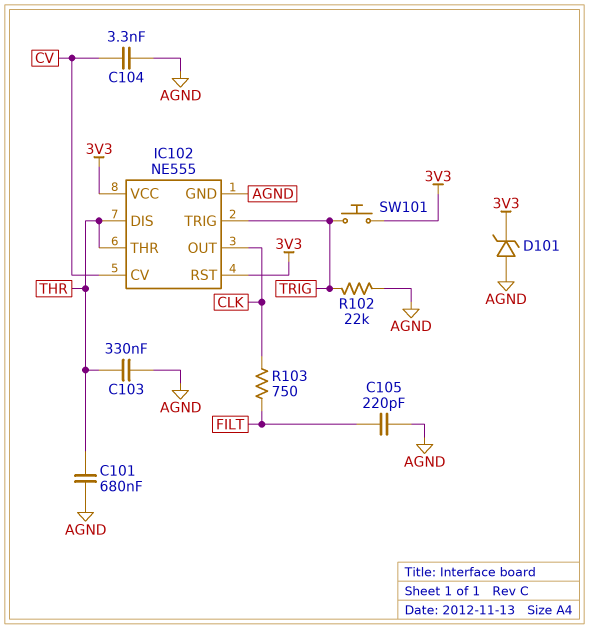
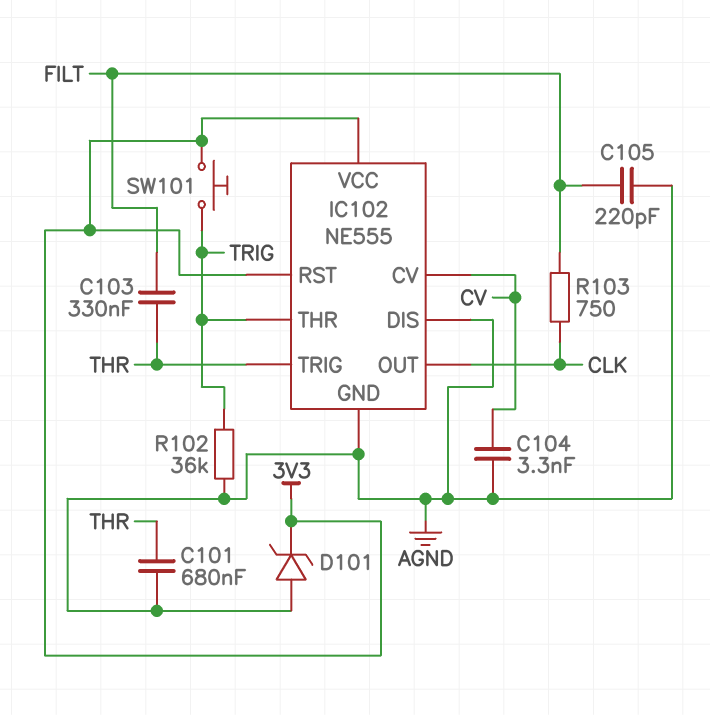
C103: 330nF (AGND, THR) -> 330nF (FILT, THR)
IC102 pin DIS: THR -> AGND
IC102 pin THR: THR -> TRIG
IC102 pin TRIG: TRIG -> THR
R102: 22k (AGND, TRIG) -> 36k (AGND, TRIG)

